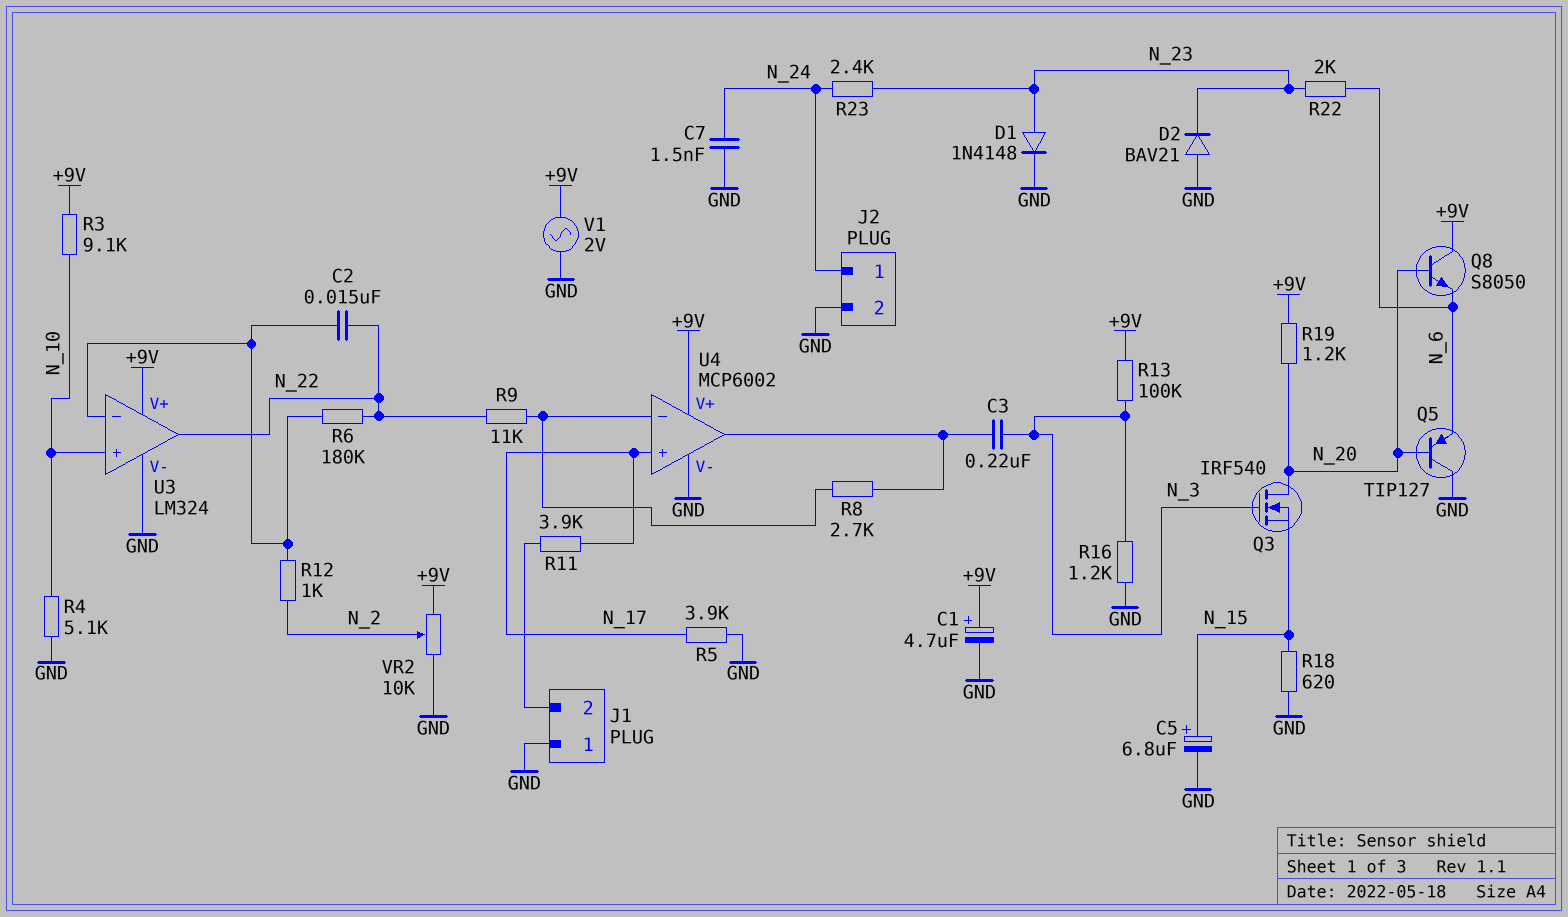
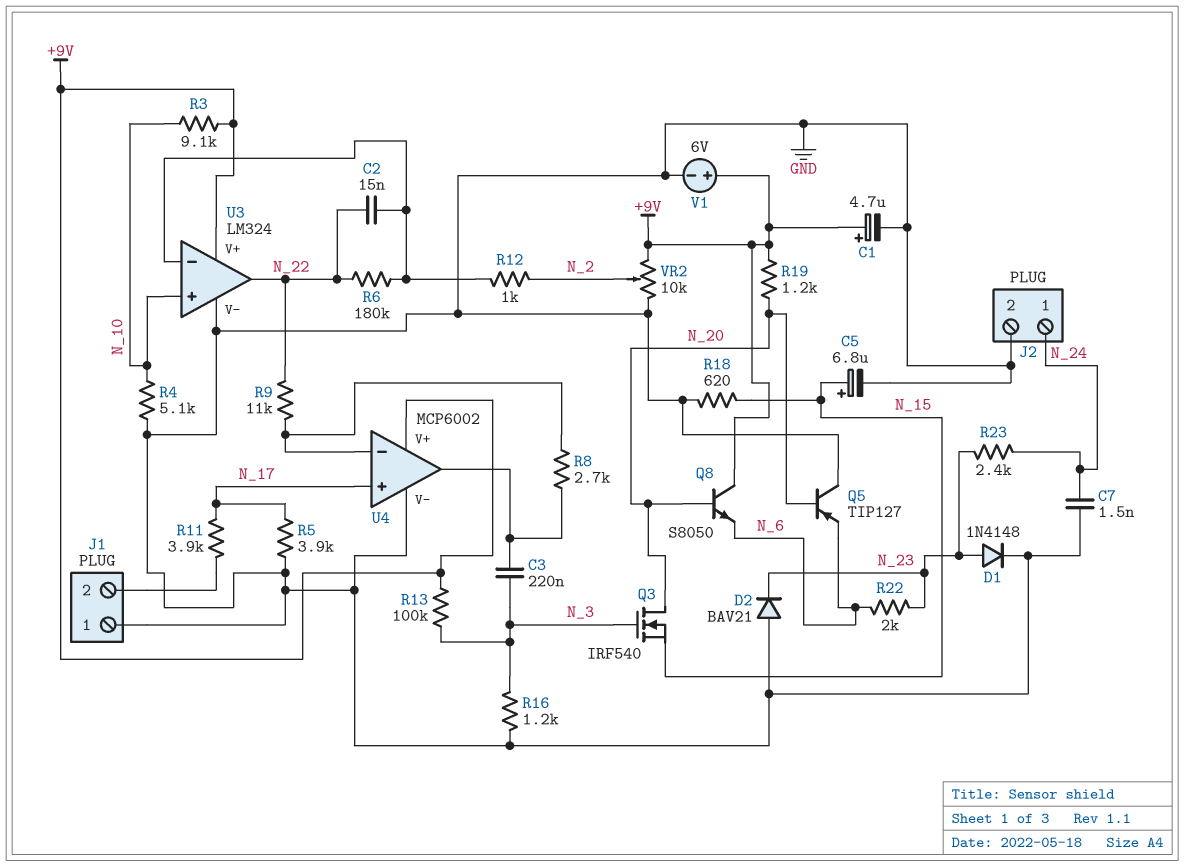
V1: AC 2V (+9V, GND) -> 6V (plus +9V, minus GND)

